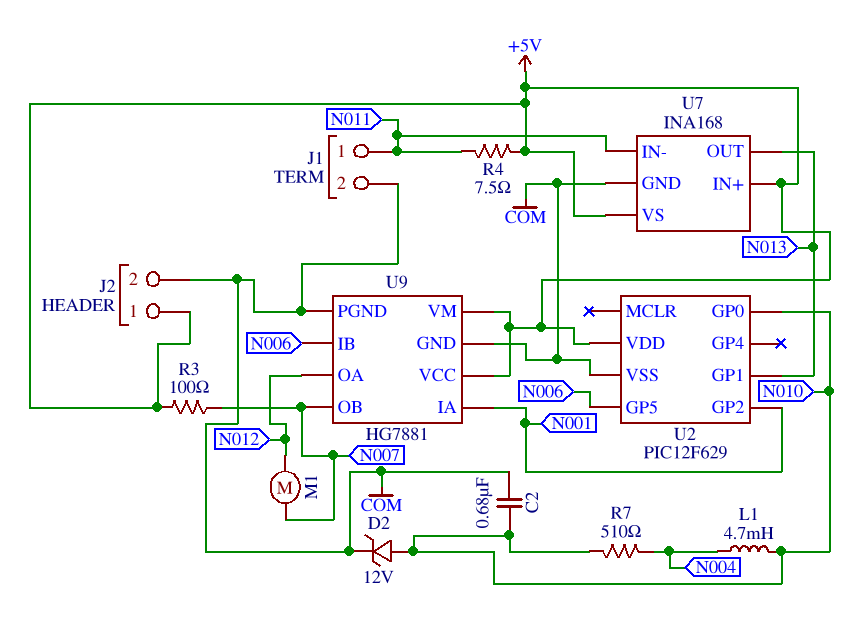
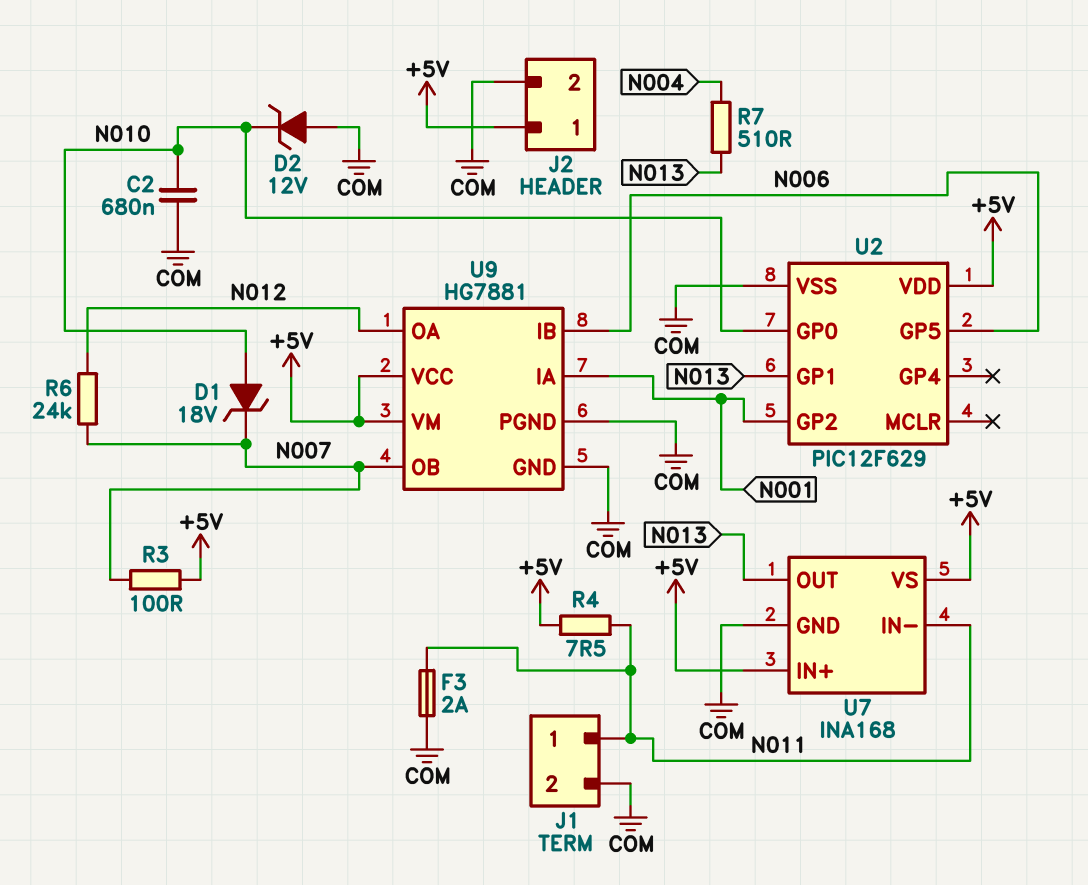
D1: none -> zener 18V (A N010, K N007)
D2: zener 12V (A N010, K COM) -> zener 12V (A COM, K N010)
F3: none -> 2A (COM, N011)
L1: 4.7mH (N004, N010) -> none
M1: motor (N007, N012) -> none
R6: none -> 24k (N007, N012)
R7: 510 (N004, N010) -> 510 (N004, N013)

